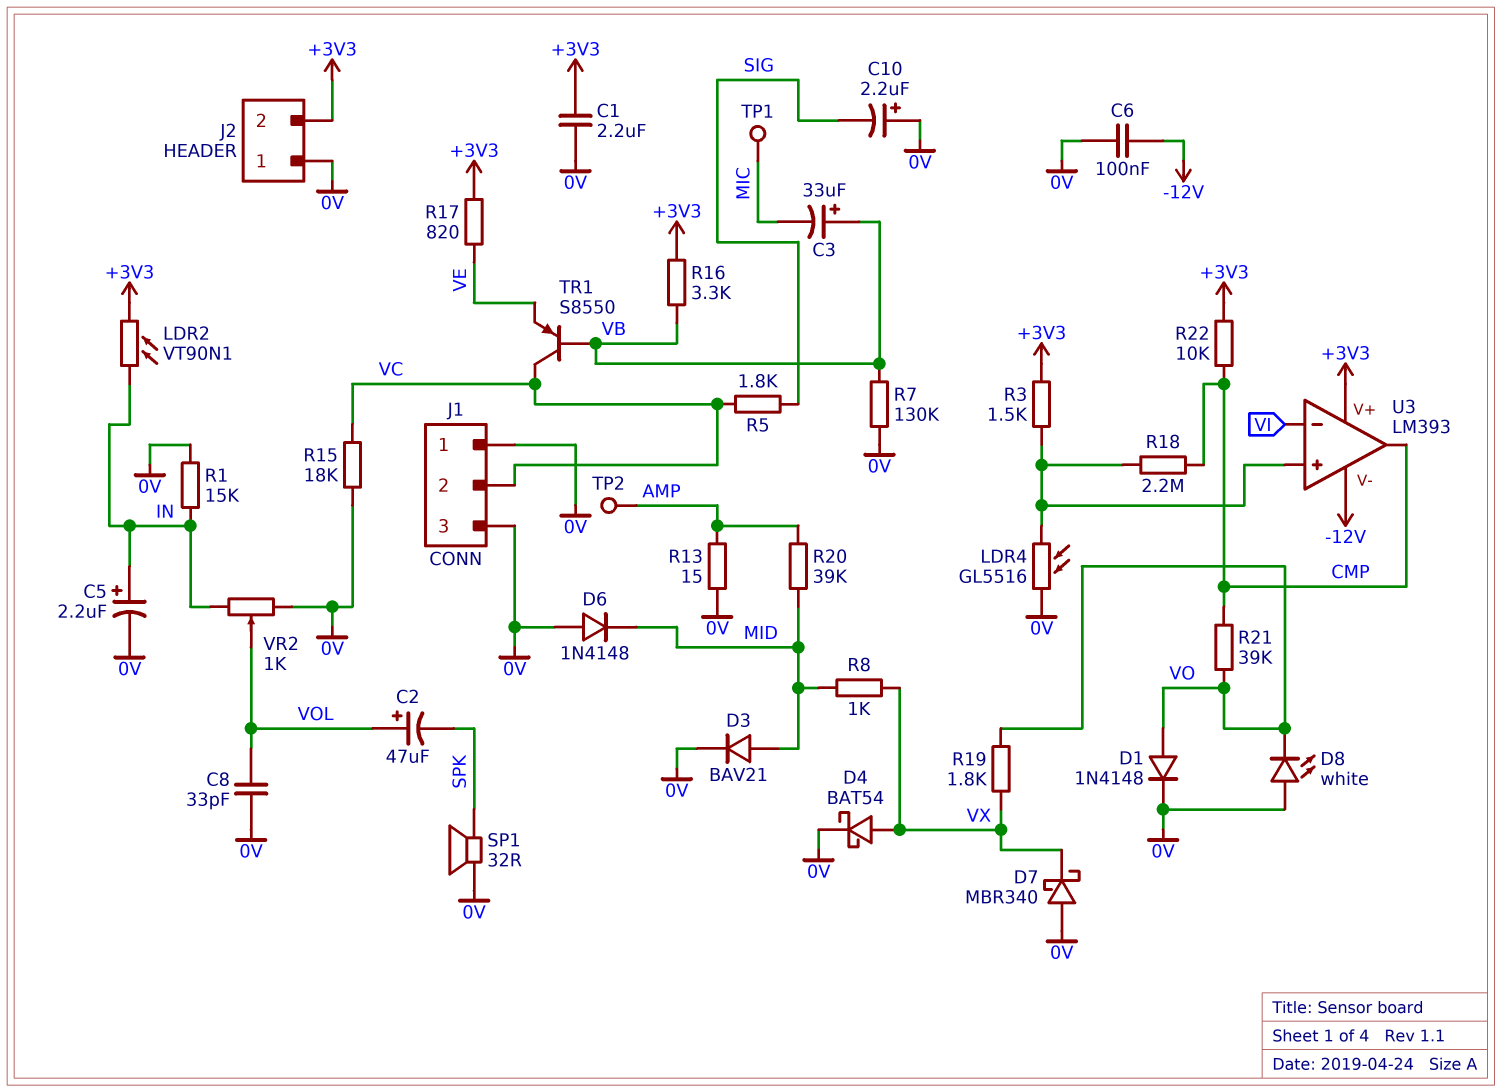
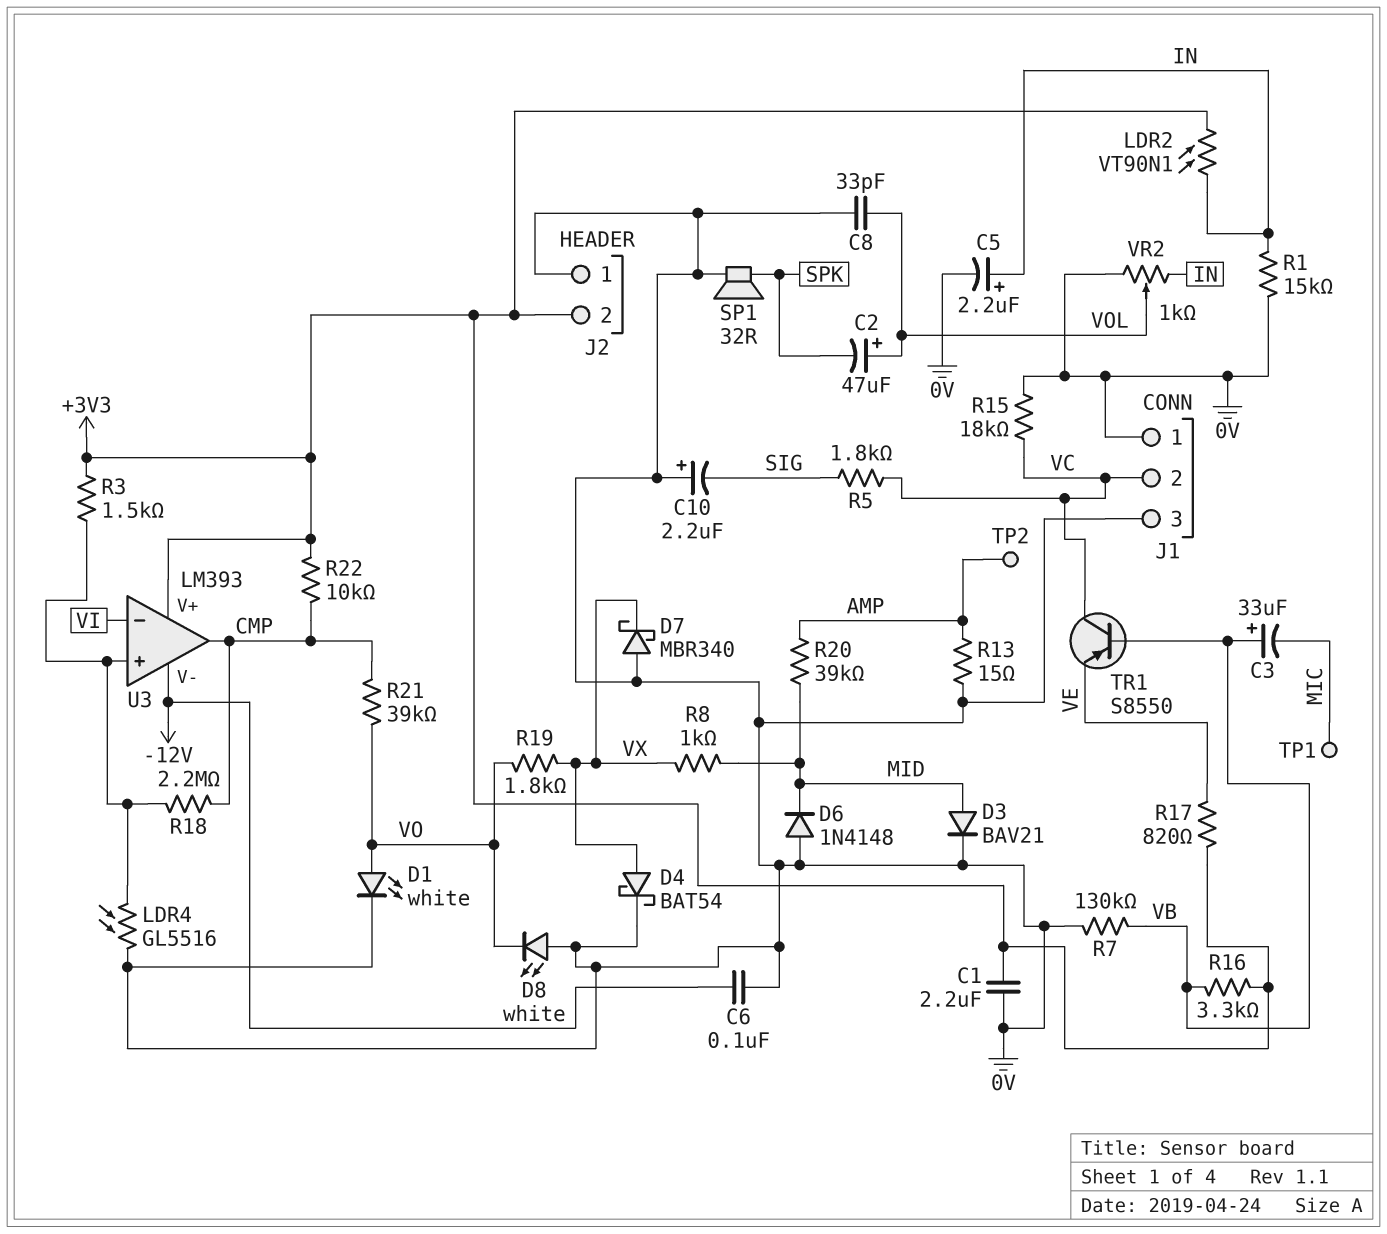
D1: diode 1N4148 (A VO, K 0V) -> LED white (A VO, K 0V)

